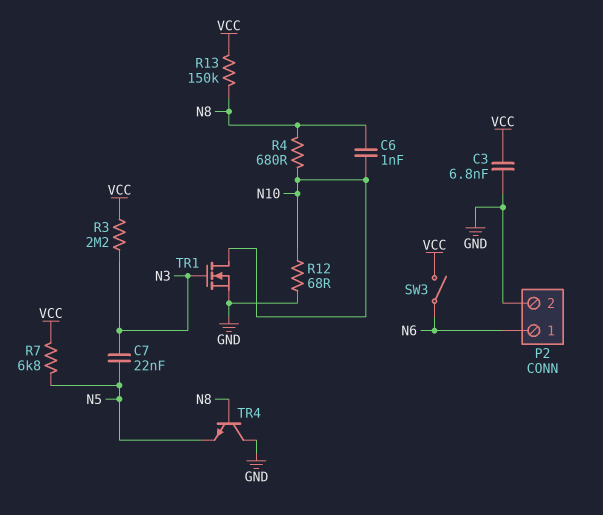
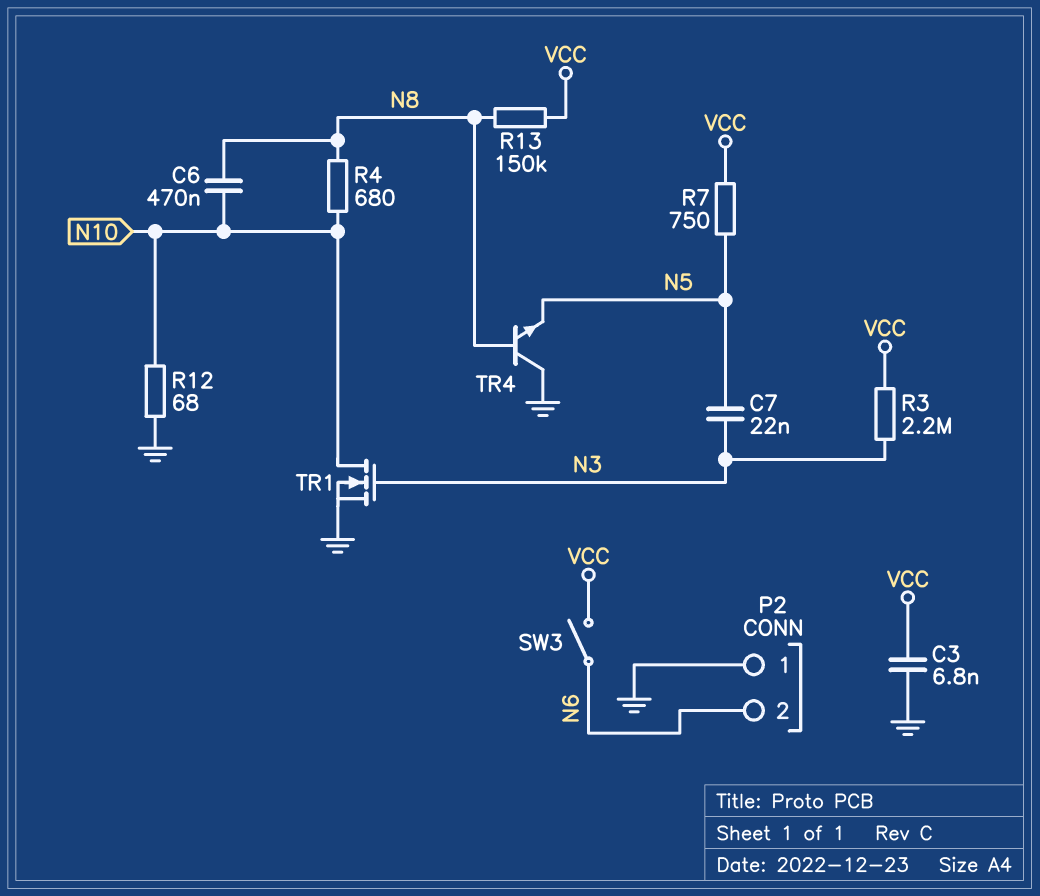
C6: 1nF (N8, N10) -> 470nF (N8, N10)
P2 pin 1: N6 -> GND
P2 pin 2: GND -> N6
R7: 6.8k (N5, VCC) -> 750 (N5, VCC)

